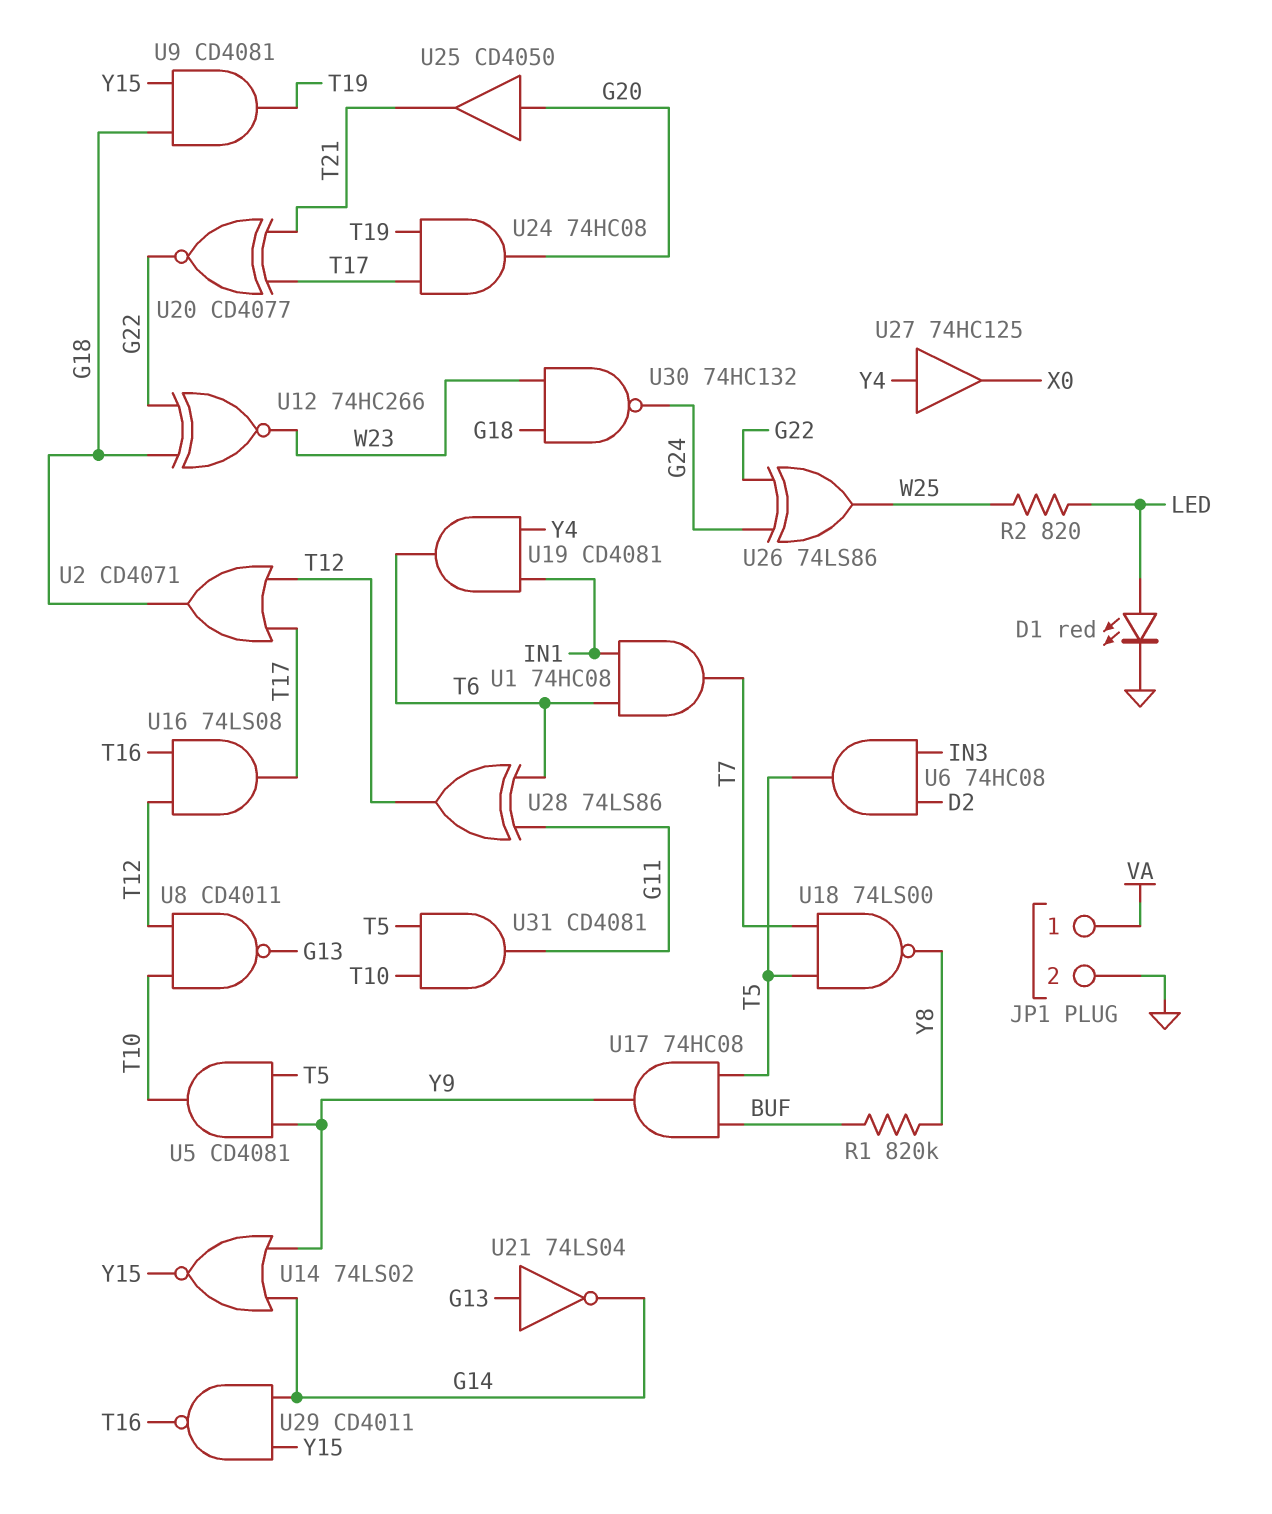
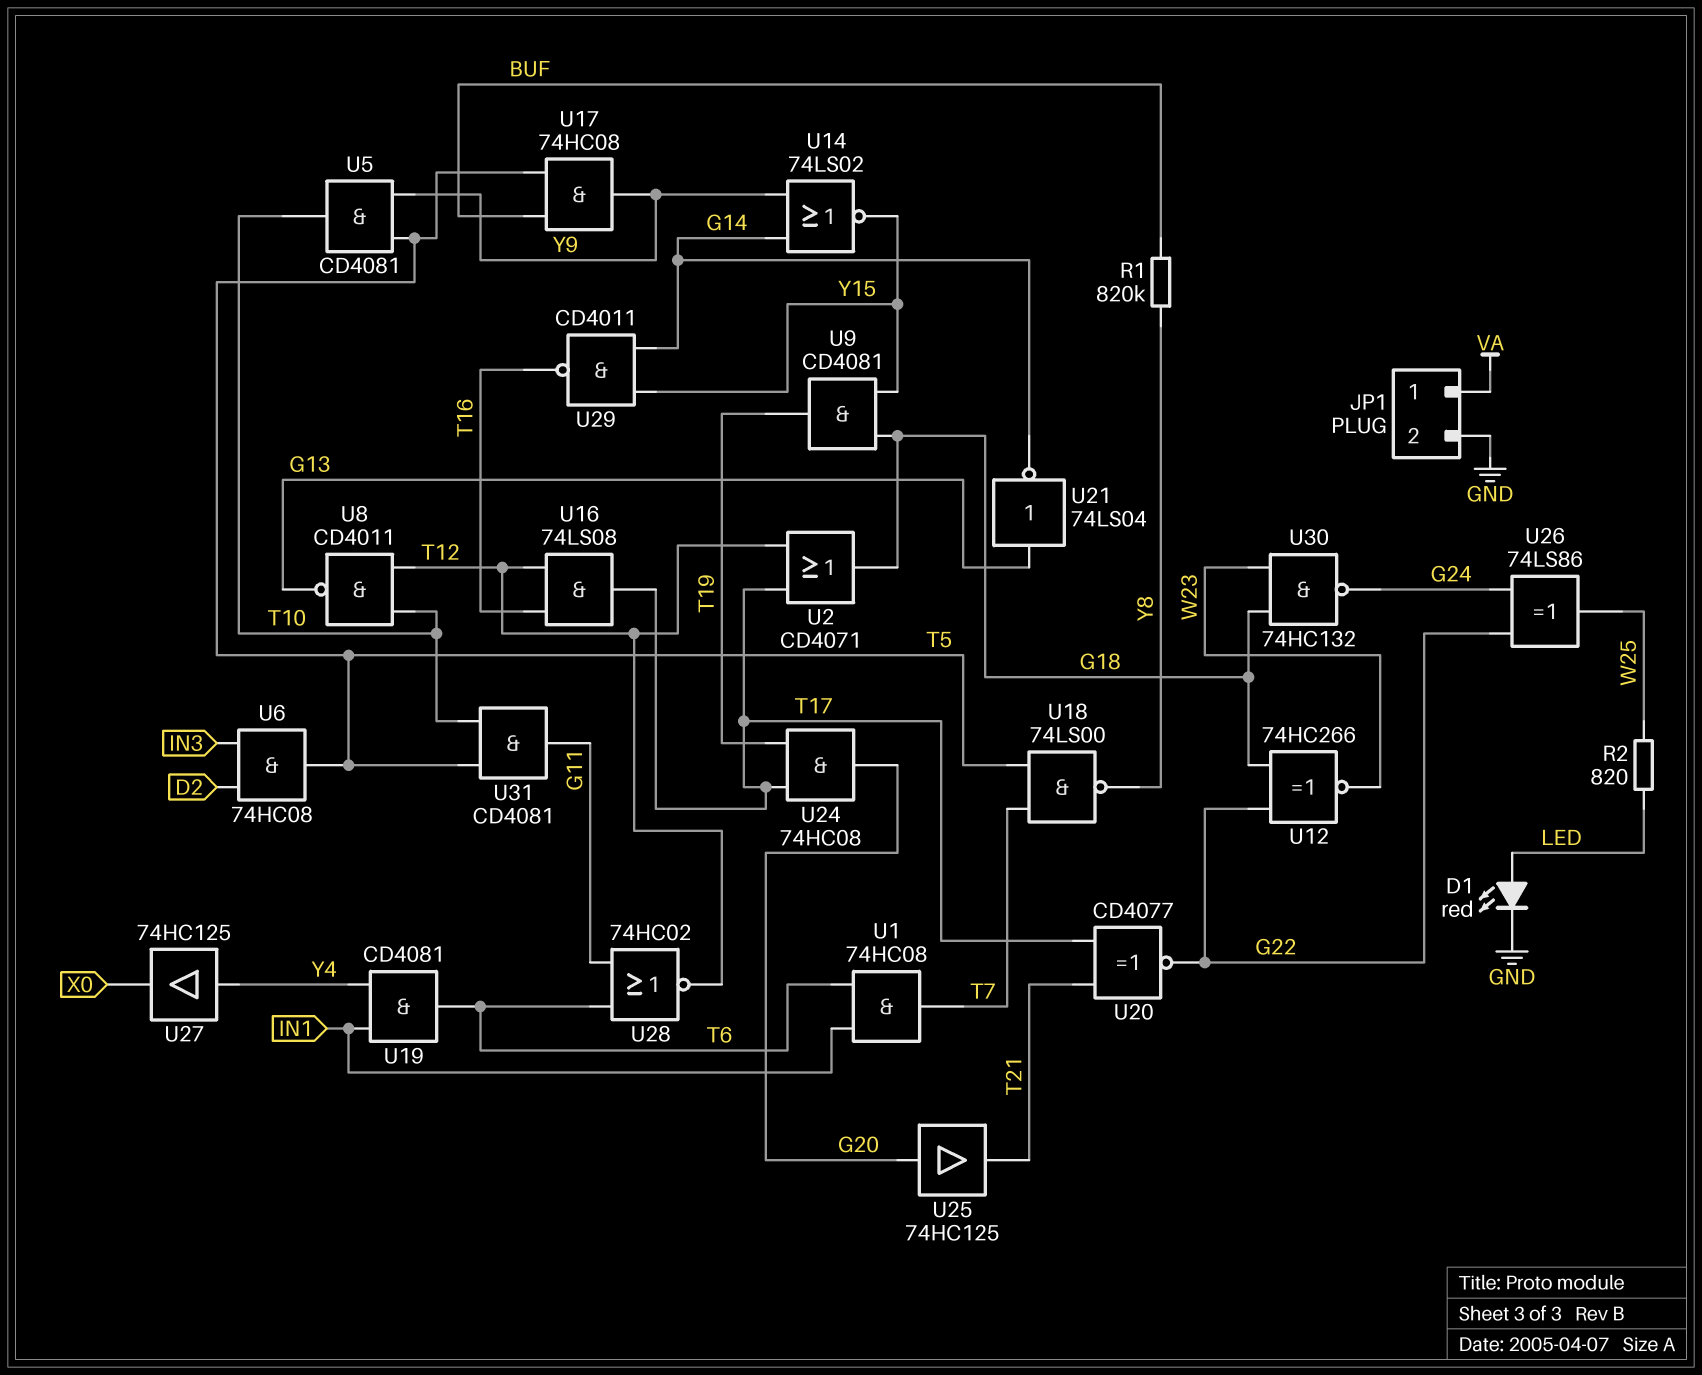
U25: buffer CD4050 (in G20, out T21) -> buffer 74HC125 (in G20, out T21)
U28: XOR 74LS86 (in G11, in T6, out T12) -> NOR 74HC02 (in G11, in T6, out T12)

